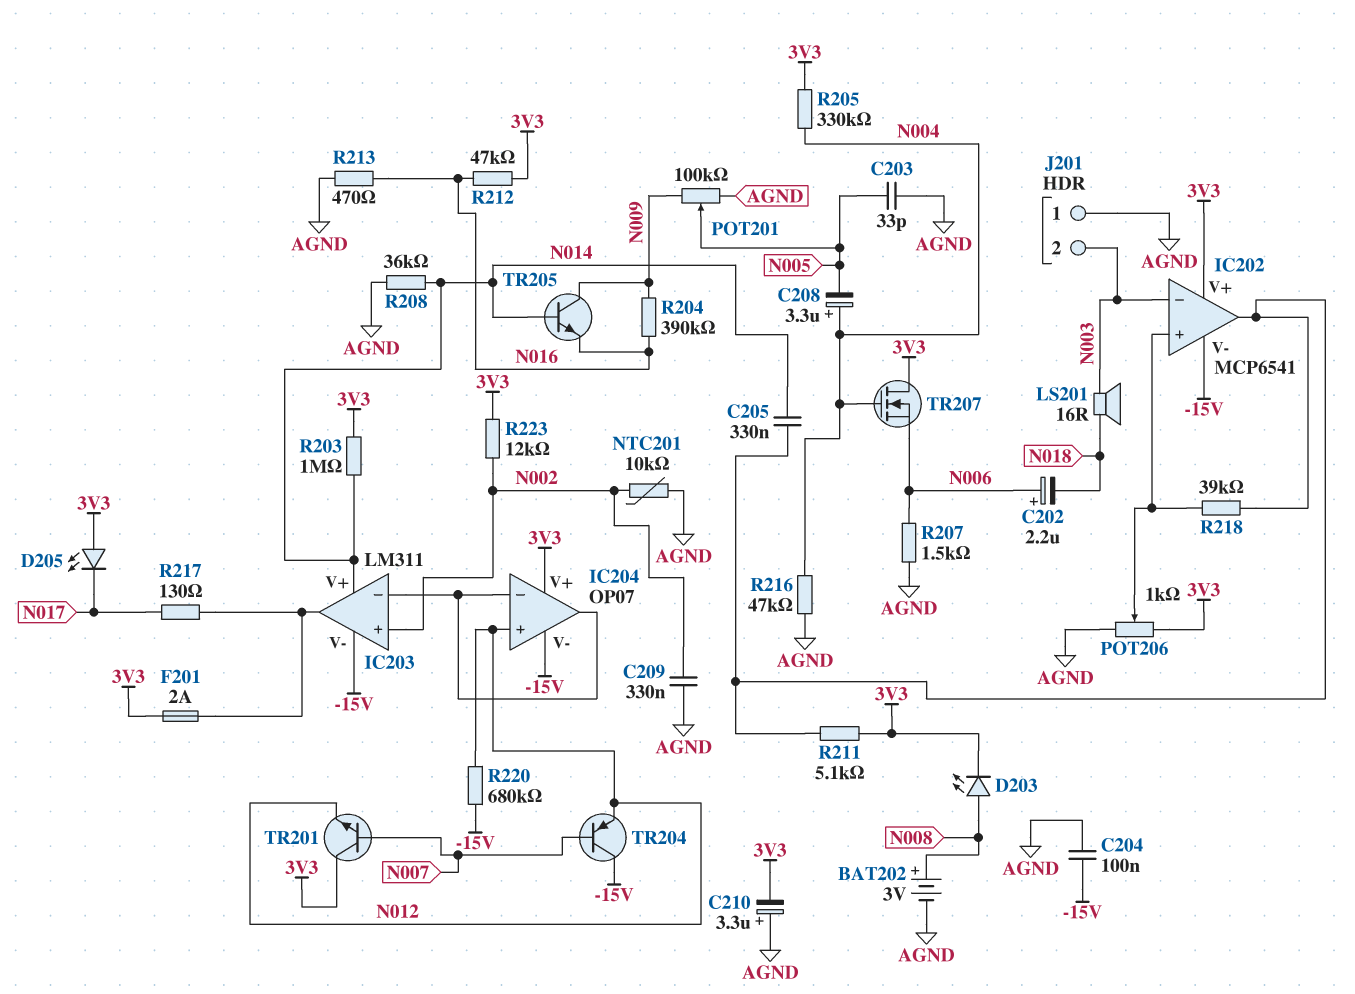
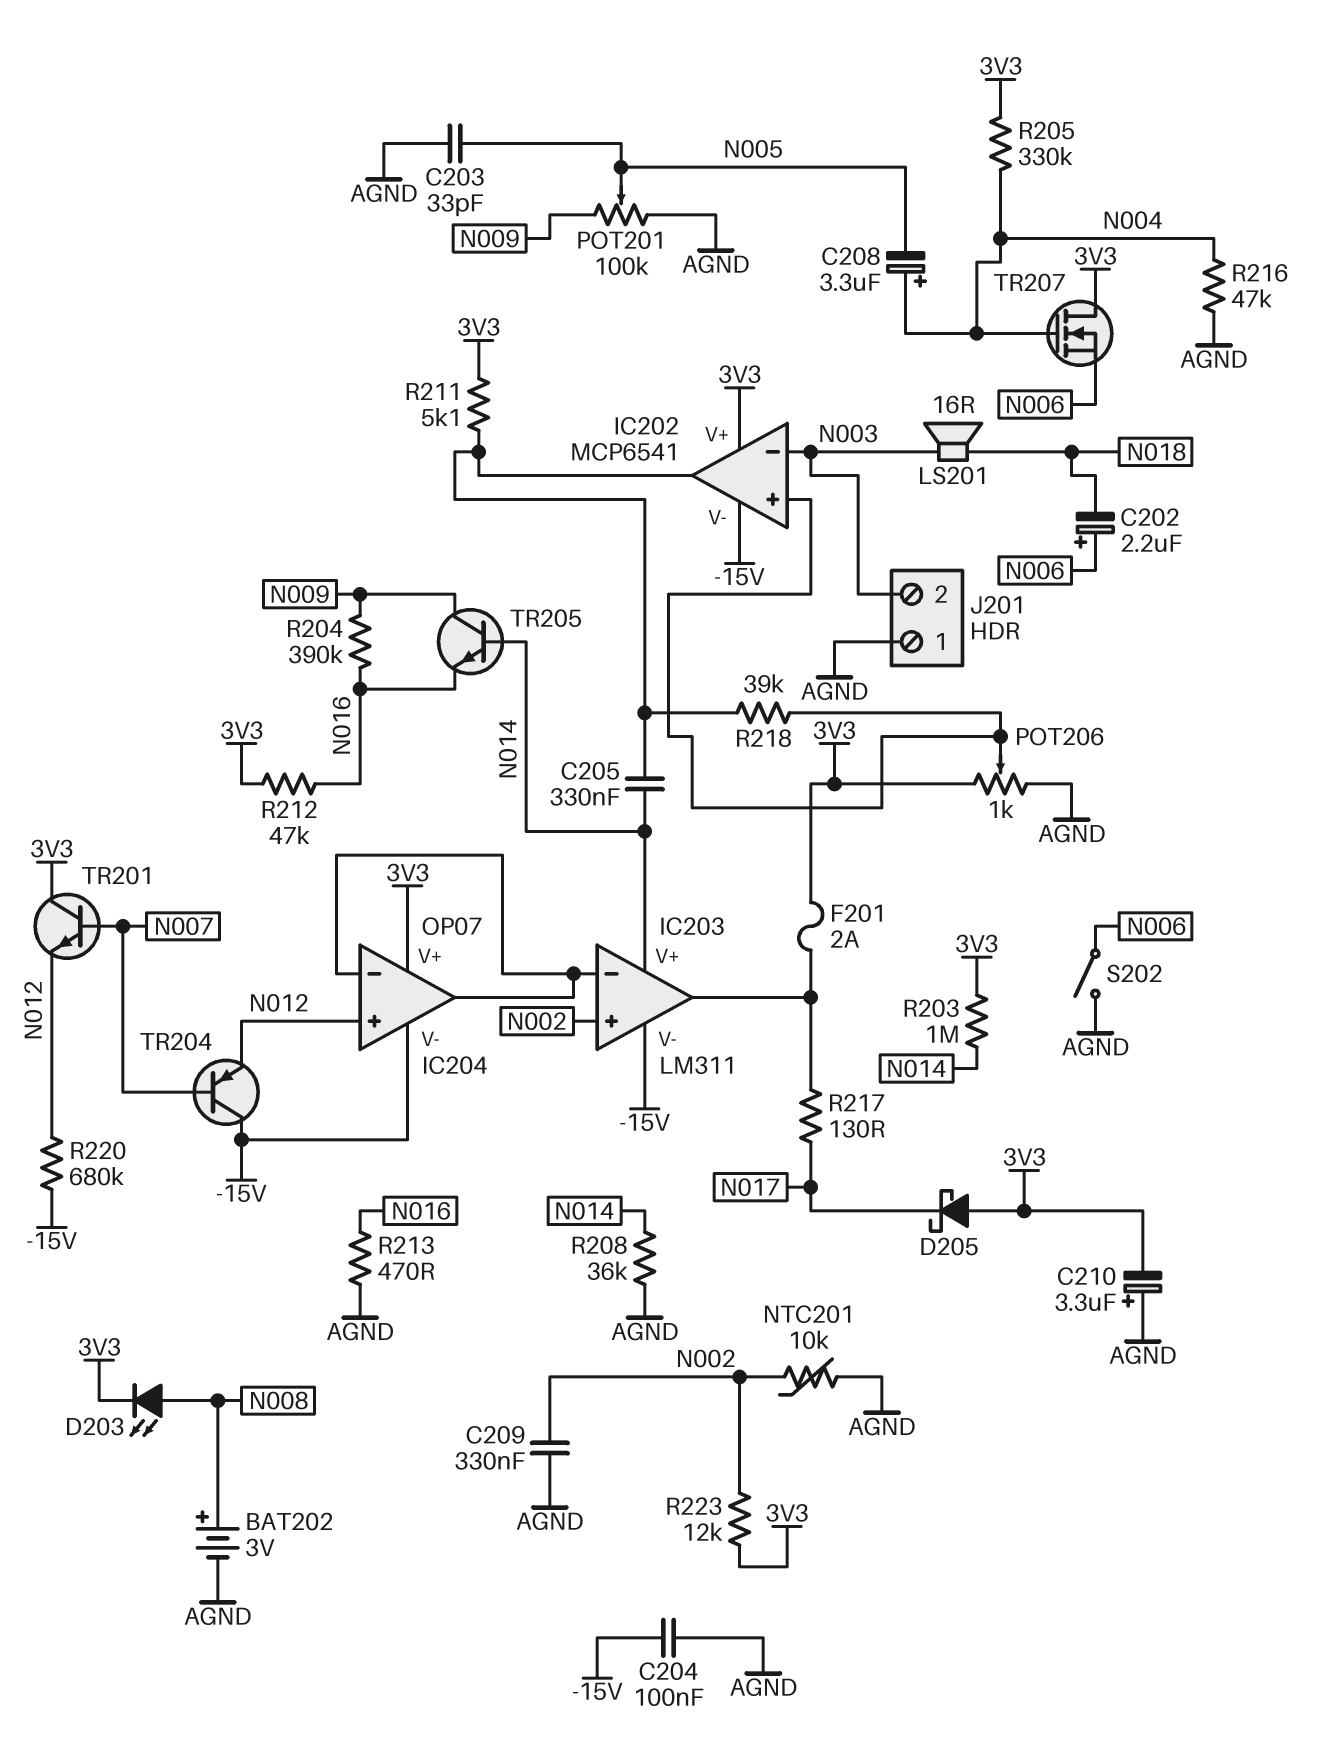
D205: LED (A 3V3, K N017) -> schottky (A 3V3, K N017)
R207: 1.5k (AGND, N006) -> none
S202: none -> switch (AGND, N006)

